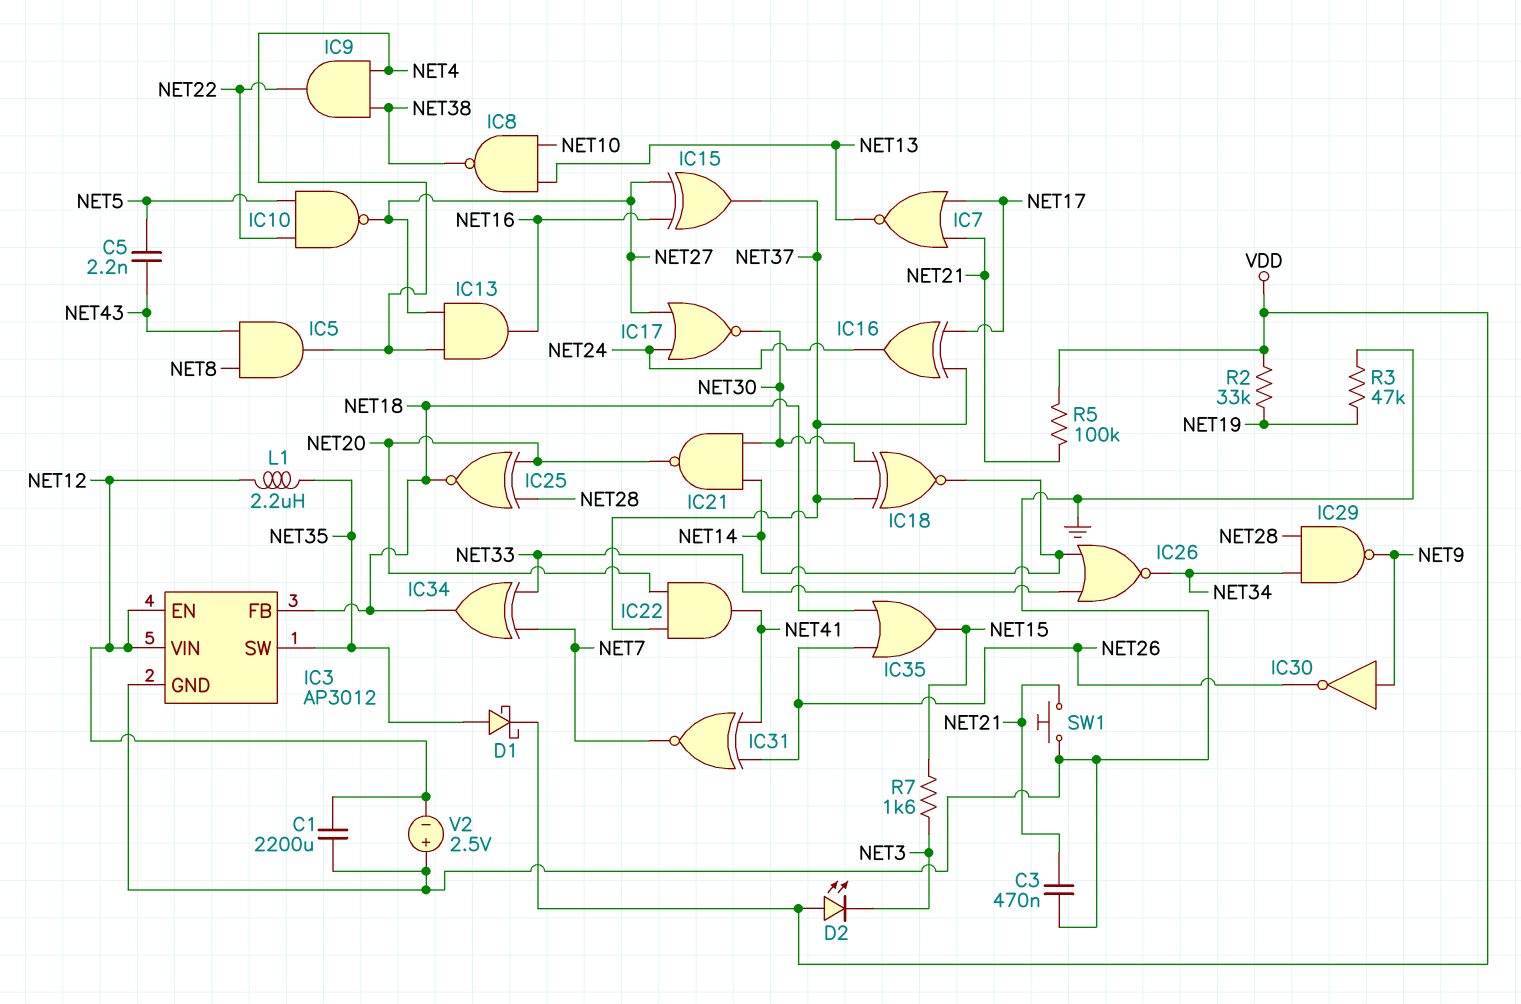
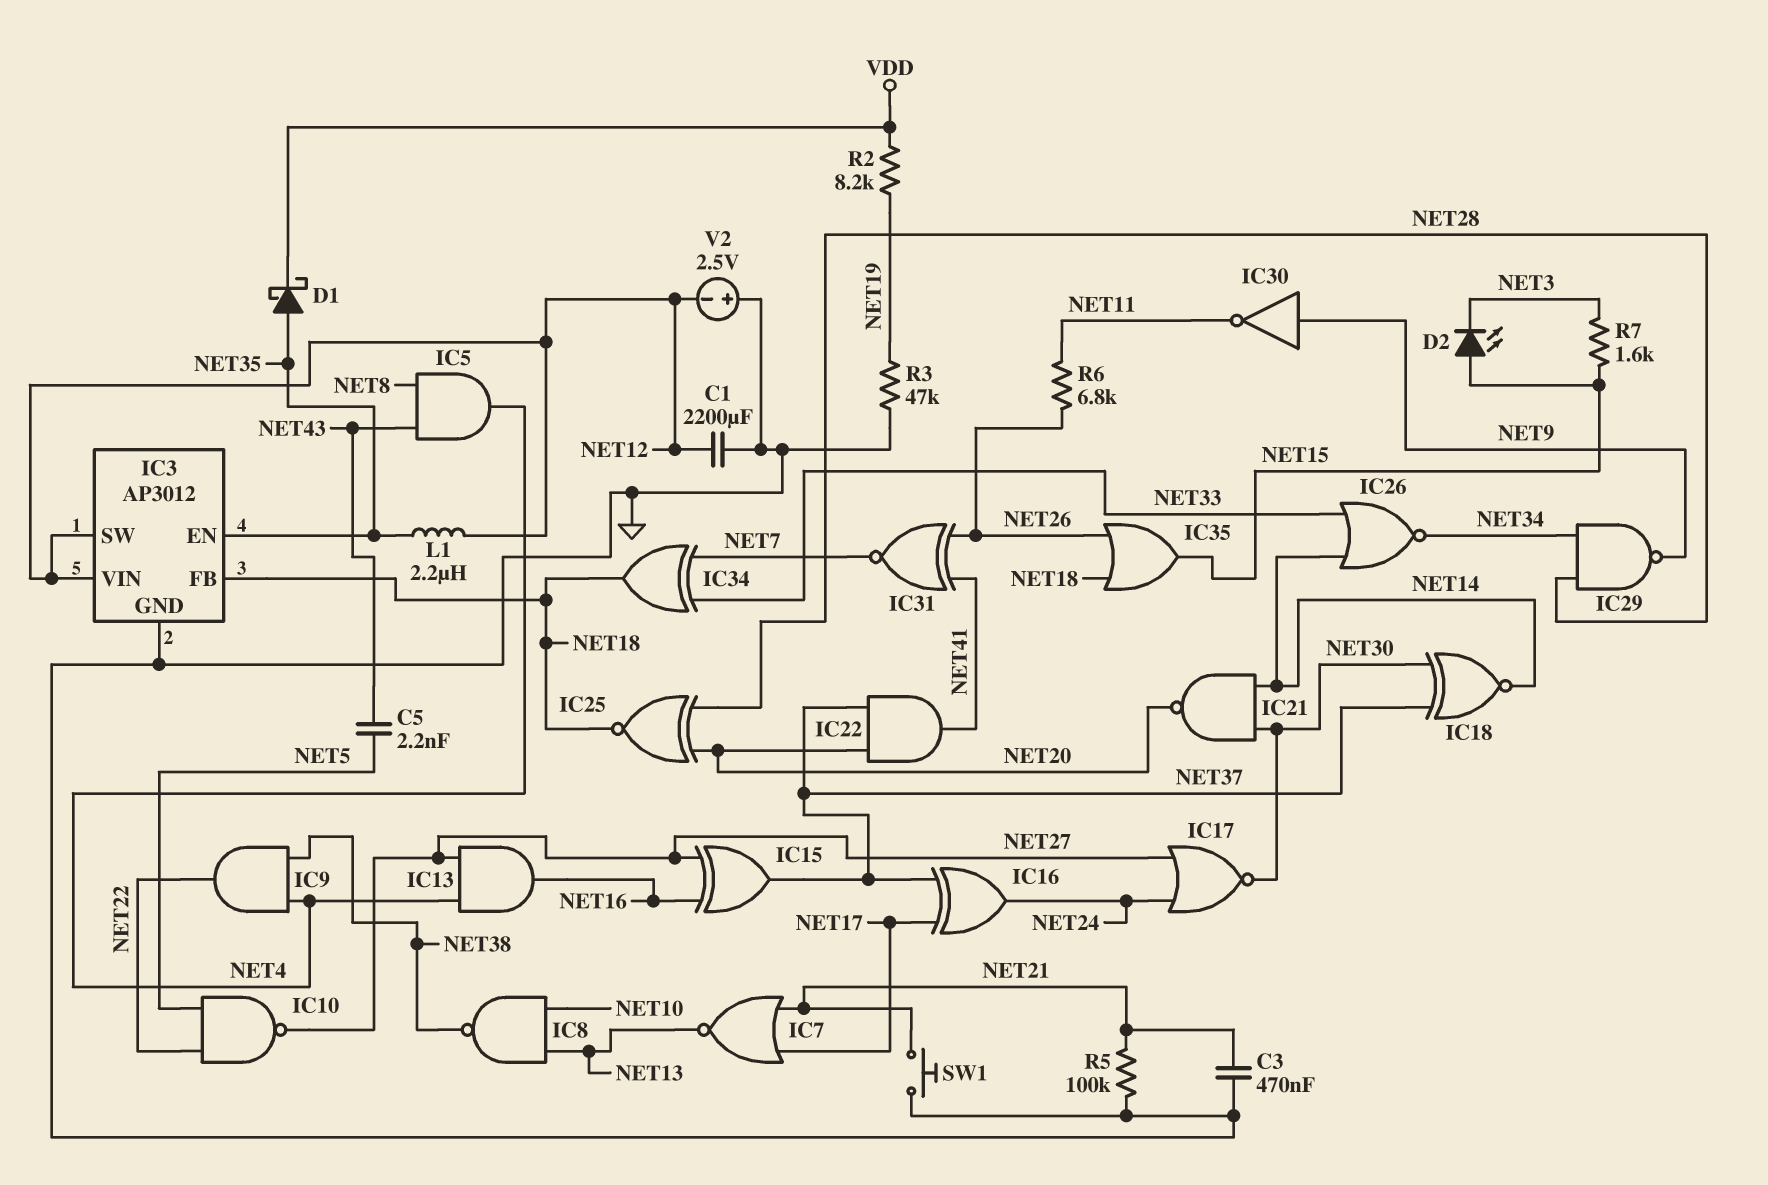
D2: LED (A VDD, K NET3) -> LED (A NET15, K NET3)
IC3 pin EN: NET12 -> NET35
IC3 pin SW: NET35 -> NET12
IC30: NOT (in NET9, out NET26) -> NOT (in NET9, out NET11)
R2: 33k (NET19, VDD) -> 8.2k (NET19, VDD)
R5: 100k (NET21, VDD) -> 100k (GND, NET21)
R6: none -> 6.8k (NET11, NET26)

